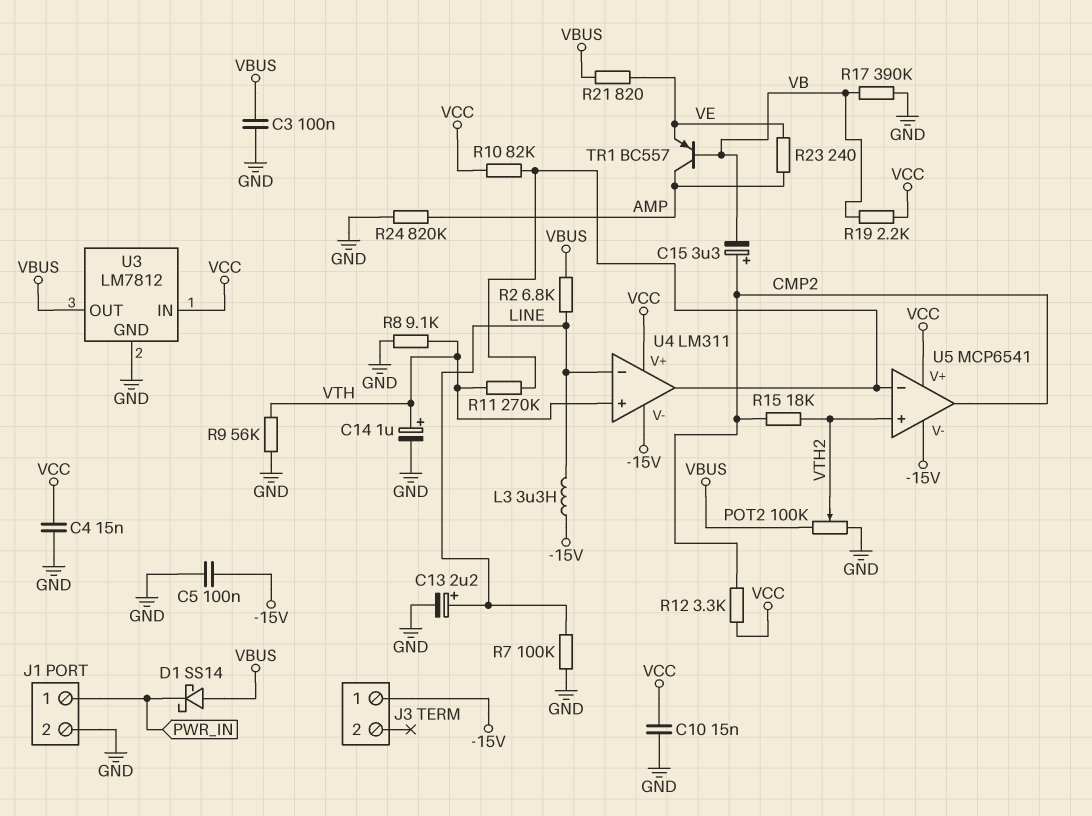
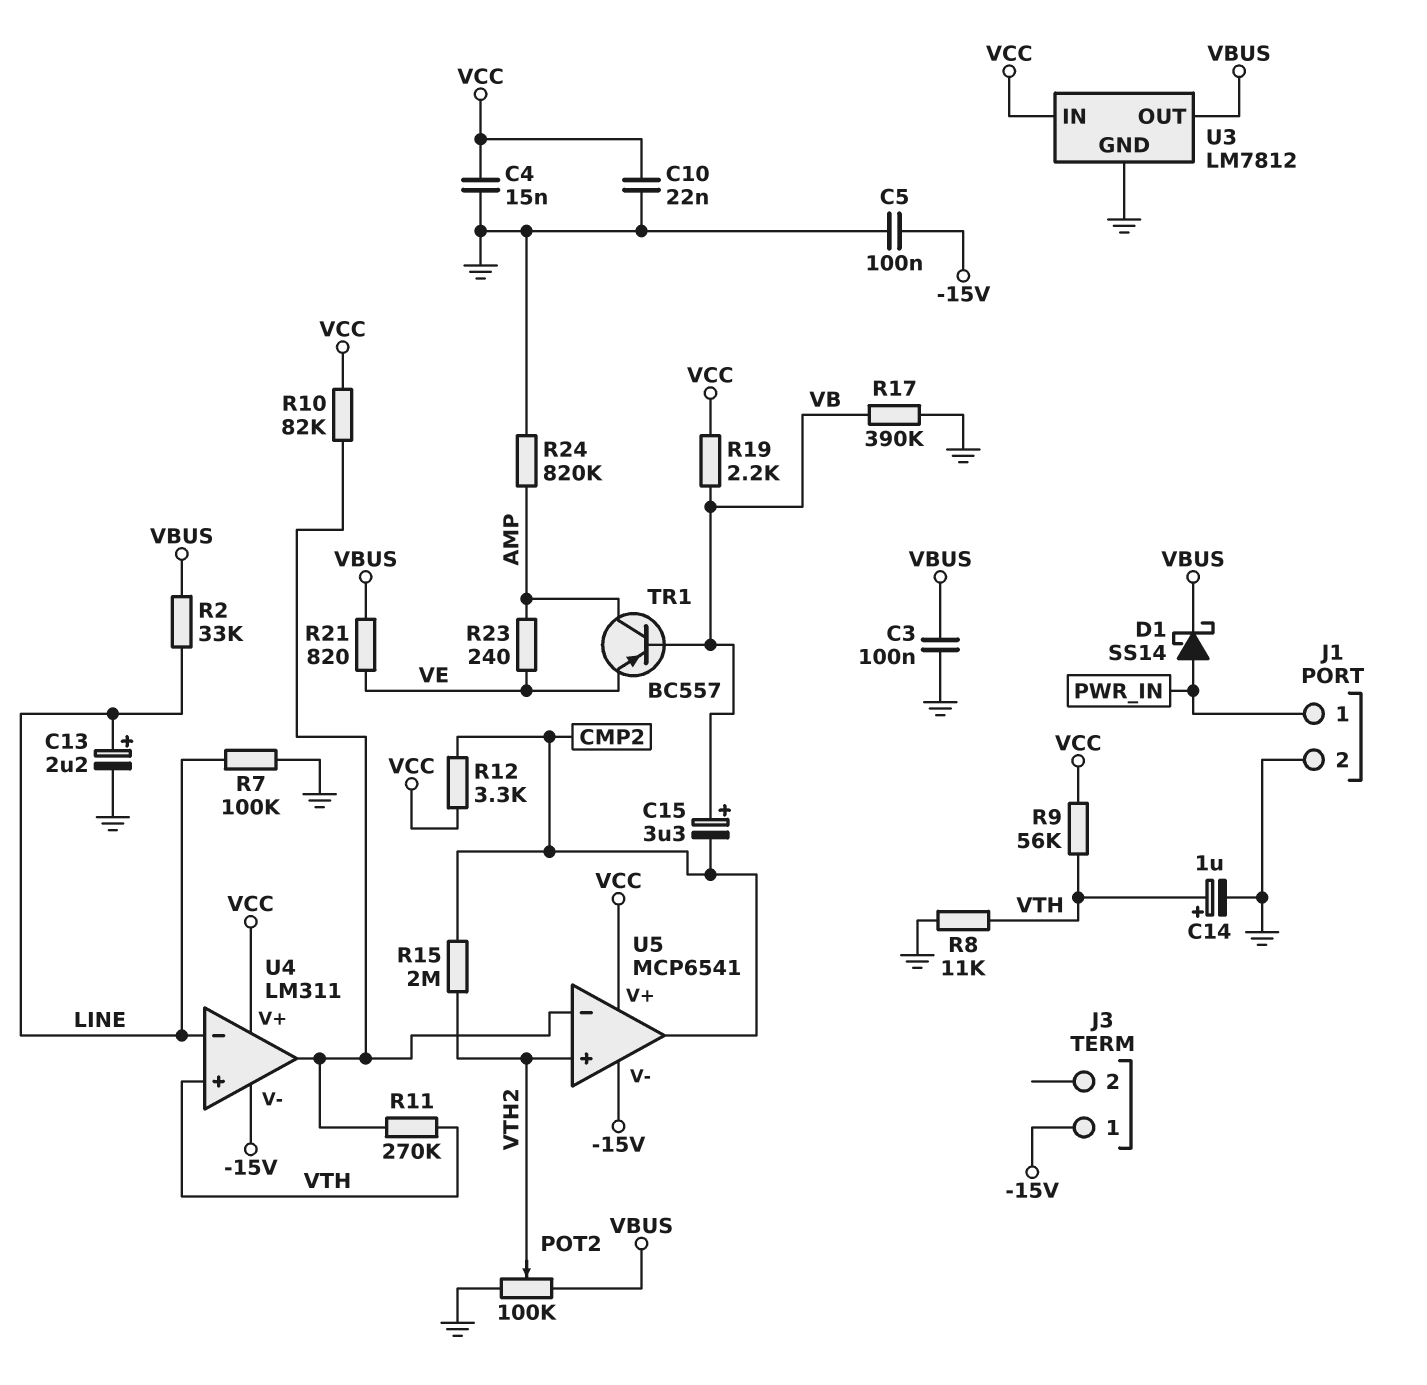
C10: 15nF (GND, VCC) -> 22nF (GND, VCC)
C15: 3.3uF (plus CMP2, minus VB) -> 3.3uF (plus VB, minus CMP2)
D1: schottky SS14 (A VBUS, K PWR_IN) -> schottky SS14 (A PWR_IN, K VBUS)
L3: 3.3uH (-15V, LINE) -> none
R2: 6.8k (LINE, VBUS) -> 33k (LINE, VBUS)
R8: 9.1k (GND, VTH) -> 11k (GND, VTH)
R9: 56k (GND, VTH) -> 56k (VCC, VTH)
R15: 18k (CMP2, VTH2) -> 2M (CMP2, VTH2)

